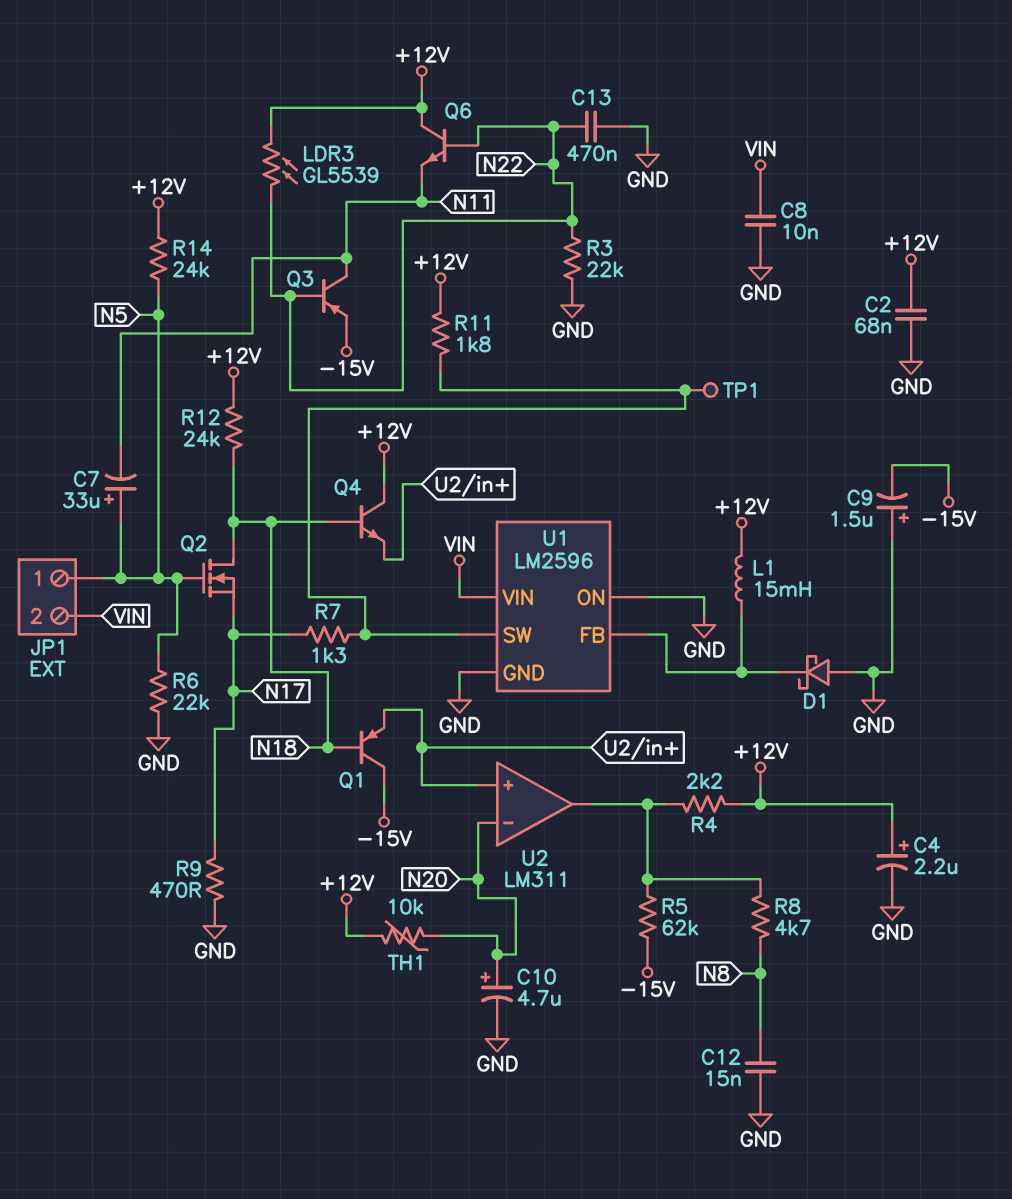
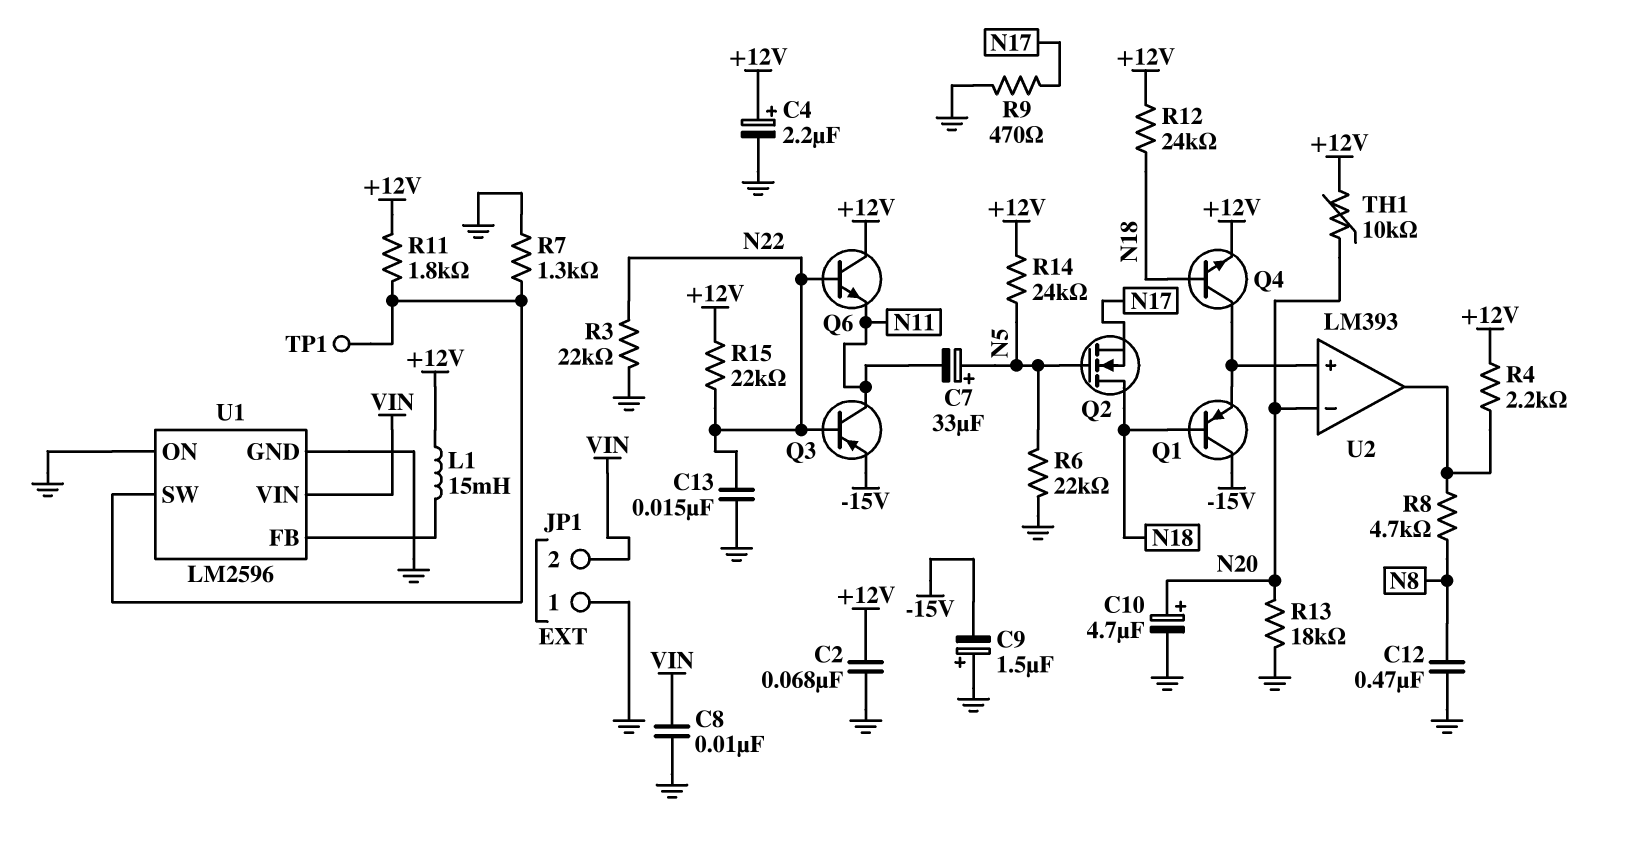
C12: 15nF (GND, N8) -> 470nF (GND, N8)
C13: 470nF (GND, N22) -> 15nF (GND, N22)
D1: schottky (A GND, K U1/FB) -> none
JP1 pin 1: N5 -> GND
LDR3: GL5539 (+12V, N22) -> none
Q4: NPN (B N18, C +12V, E U2/in+) -> NPN (B N18, C U2/in+, E +12V)
R5: 62k (-15V, U2/out) -> none
R7: 1.3k (N17, U1/SW) -> 1.3k (GND, U1/SW)
R13: none -> 18k (GND, N20)
R15: none -> 22k (+12V, N22)
U2: LM311 -> LM393

